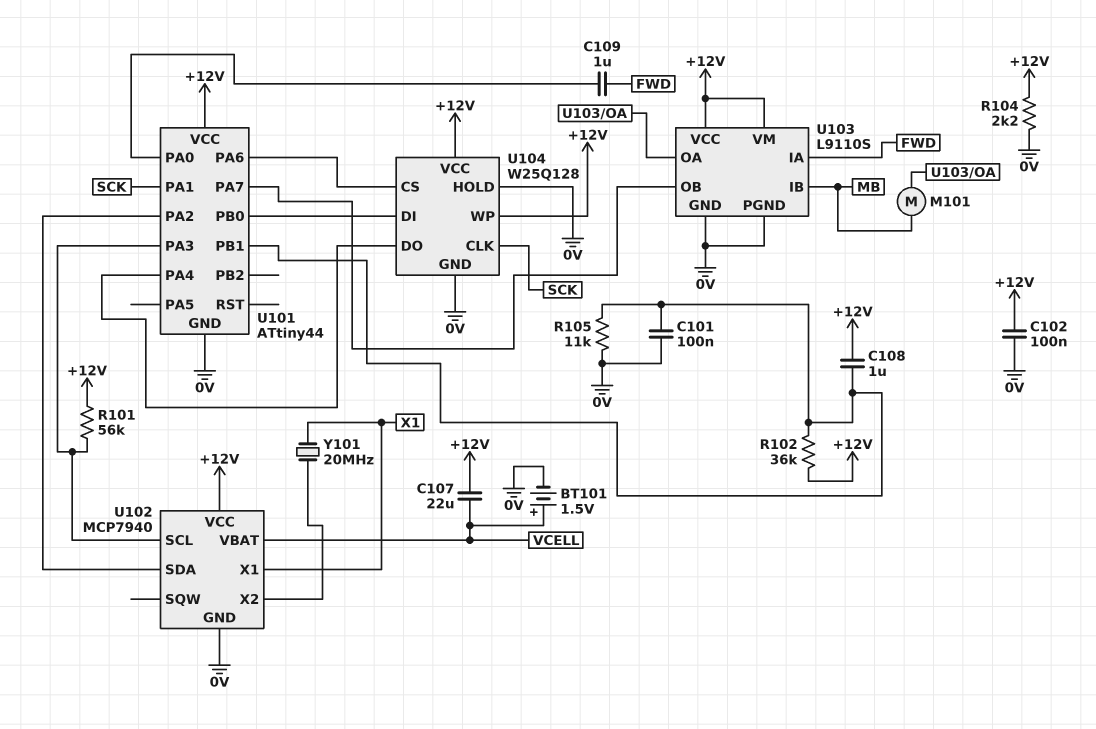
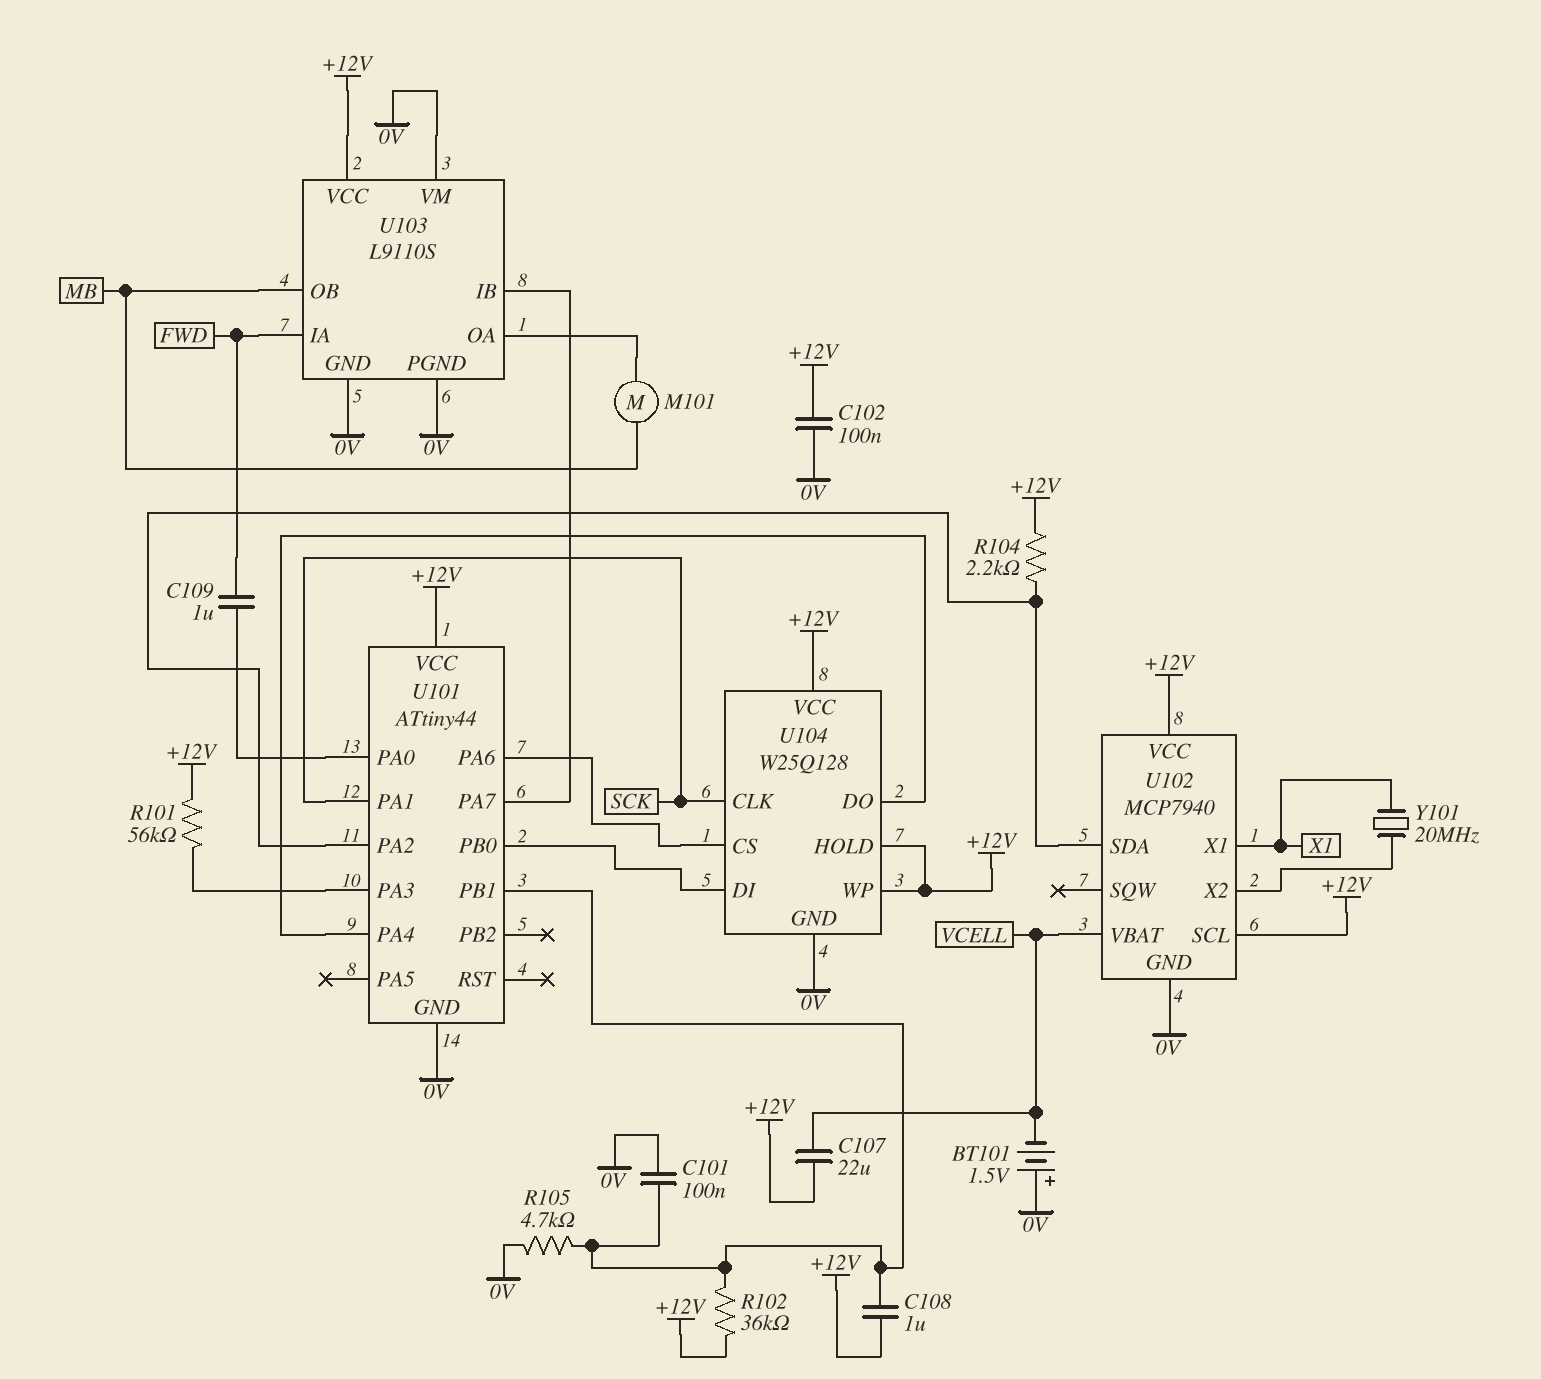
BT101: 1.5V (plus VCELL, minus 0V) -> 1.5V (plus 0V, minus VCELL)
R104: 2.2k (+12V, 0V) -> 2.2k (+12V, U101/PA2)
R105: 11k (0V, U101/PB1) -> 4.7k (0V, U101/PB1)
U102 pin SCL: U101/PA3 -> +12V
U103 pin IB: MB -> U101/PA7
U103 pin OB: U101/PA7 -> MB
U103 pin VM: +12V -> 0V
U104 pin HOLD: 0V -> +12V

